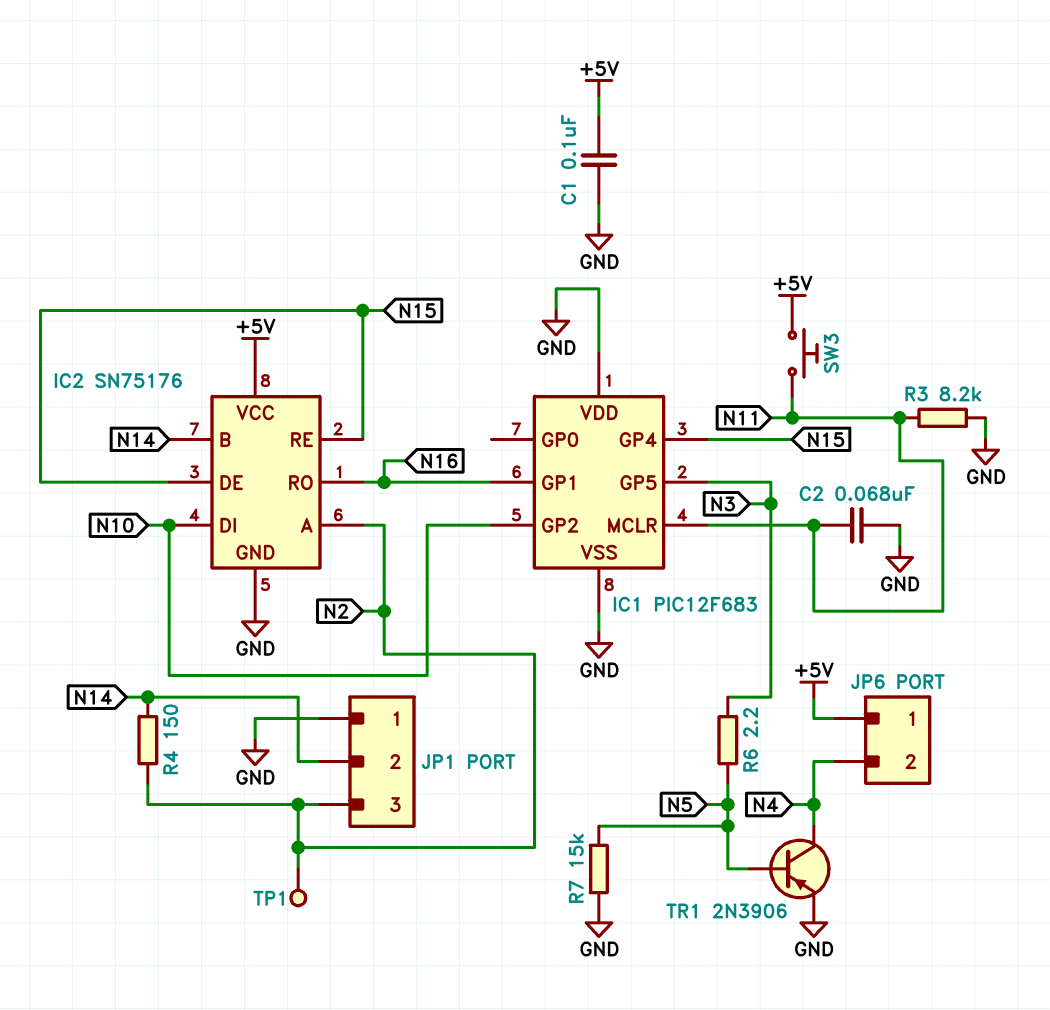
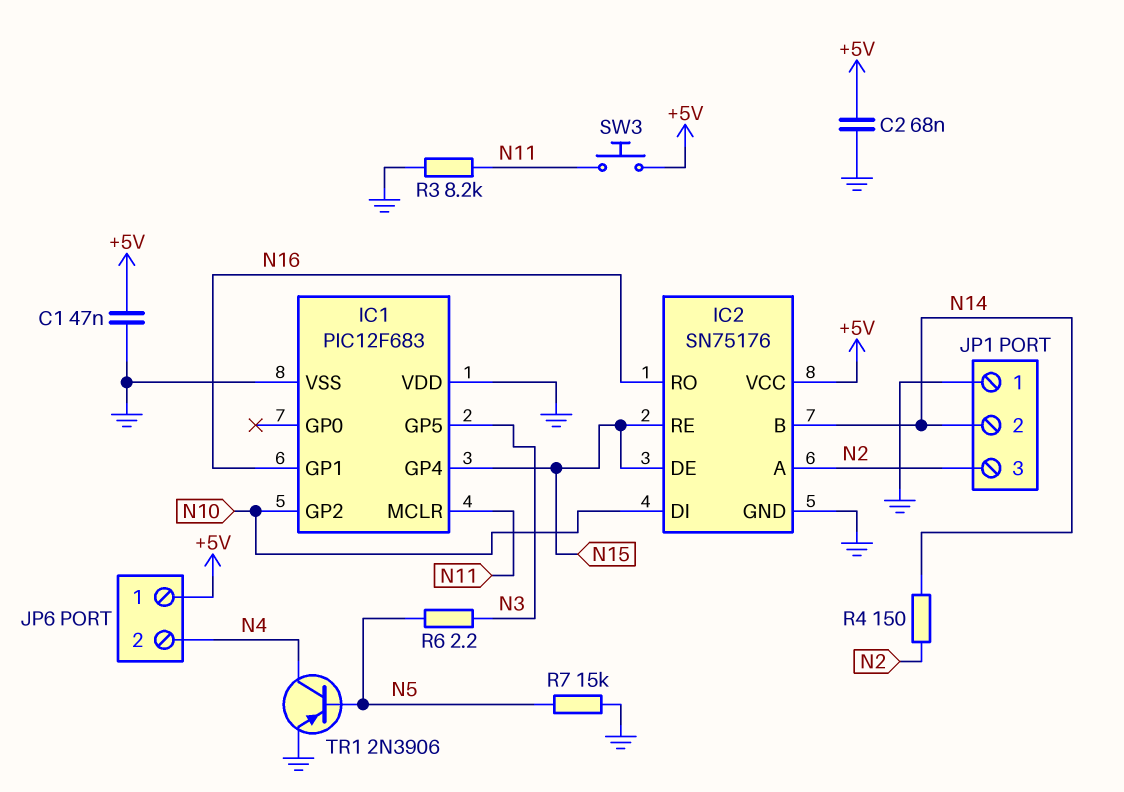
C1: 100nF (+5V, GND) -> 47nF (+5V, GND)
C2: 68nF (GND, N11) -> 68nF (+5V, GND)
TP1: test point (N2) -> none

